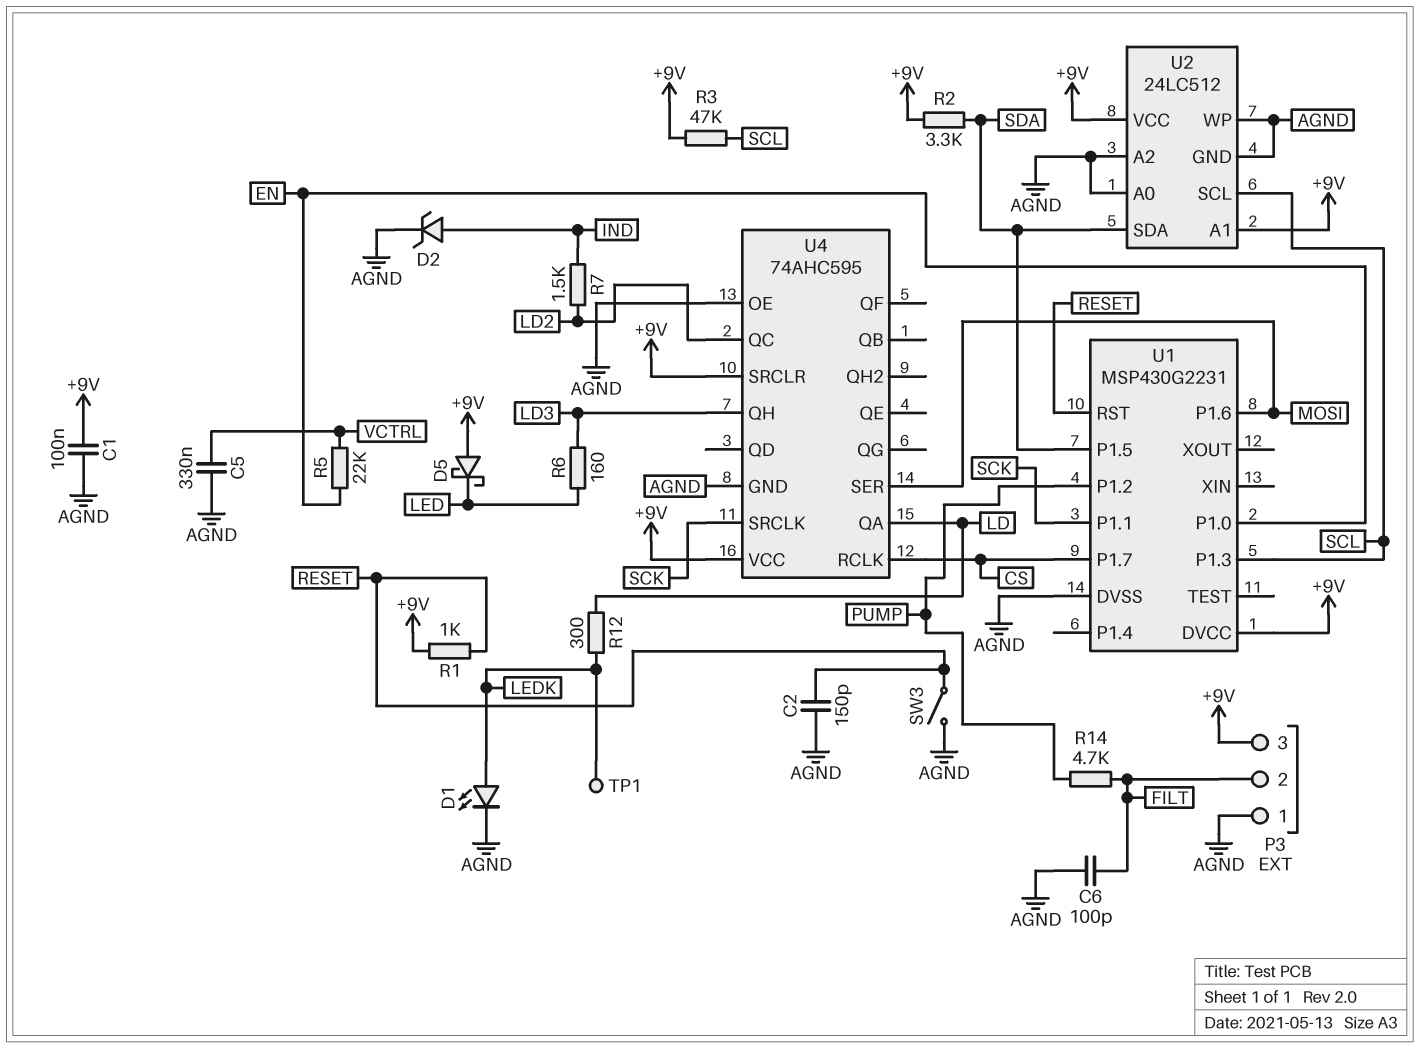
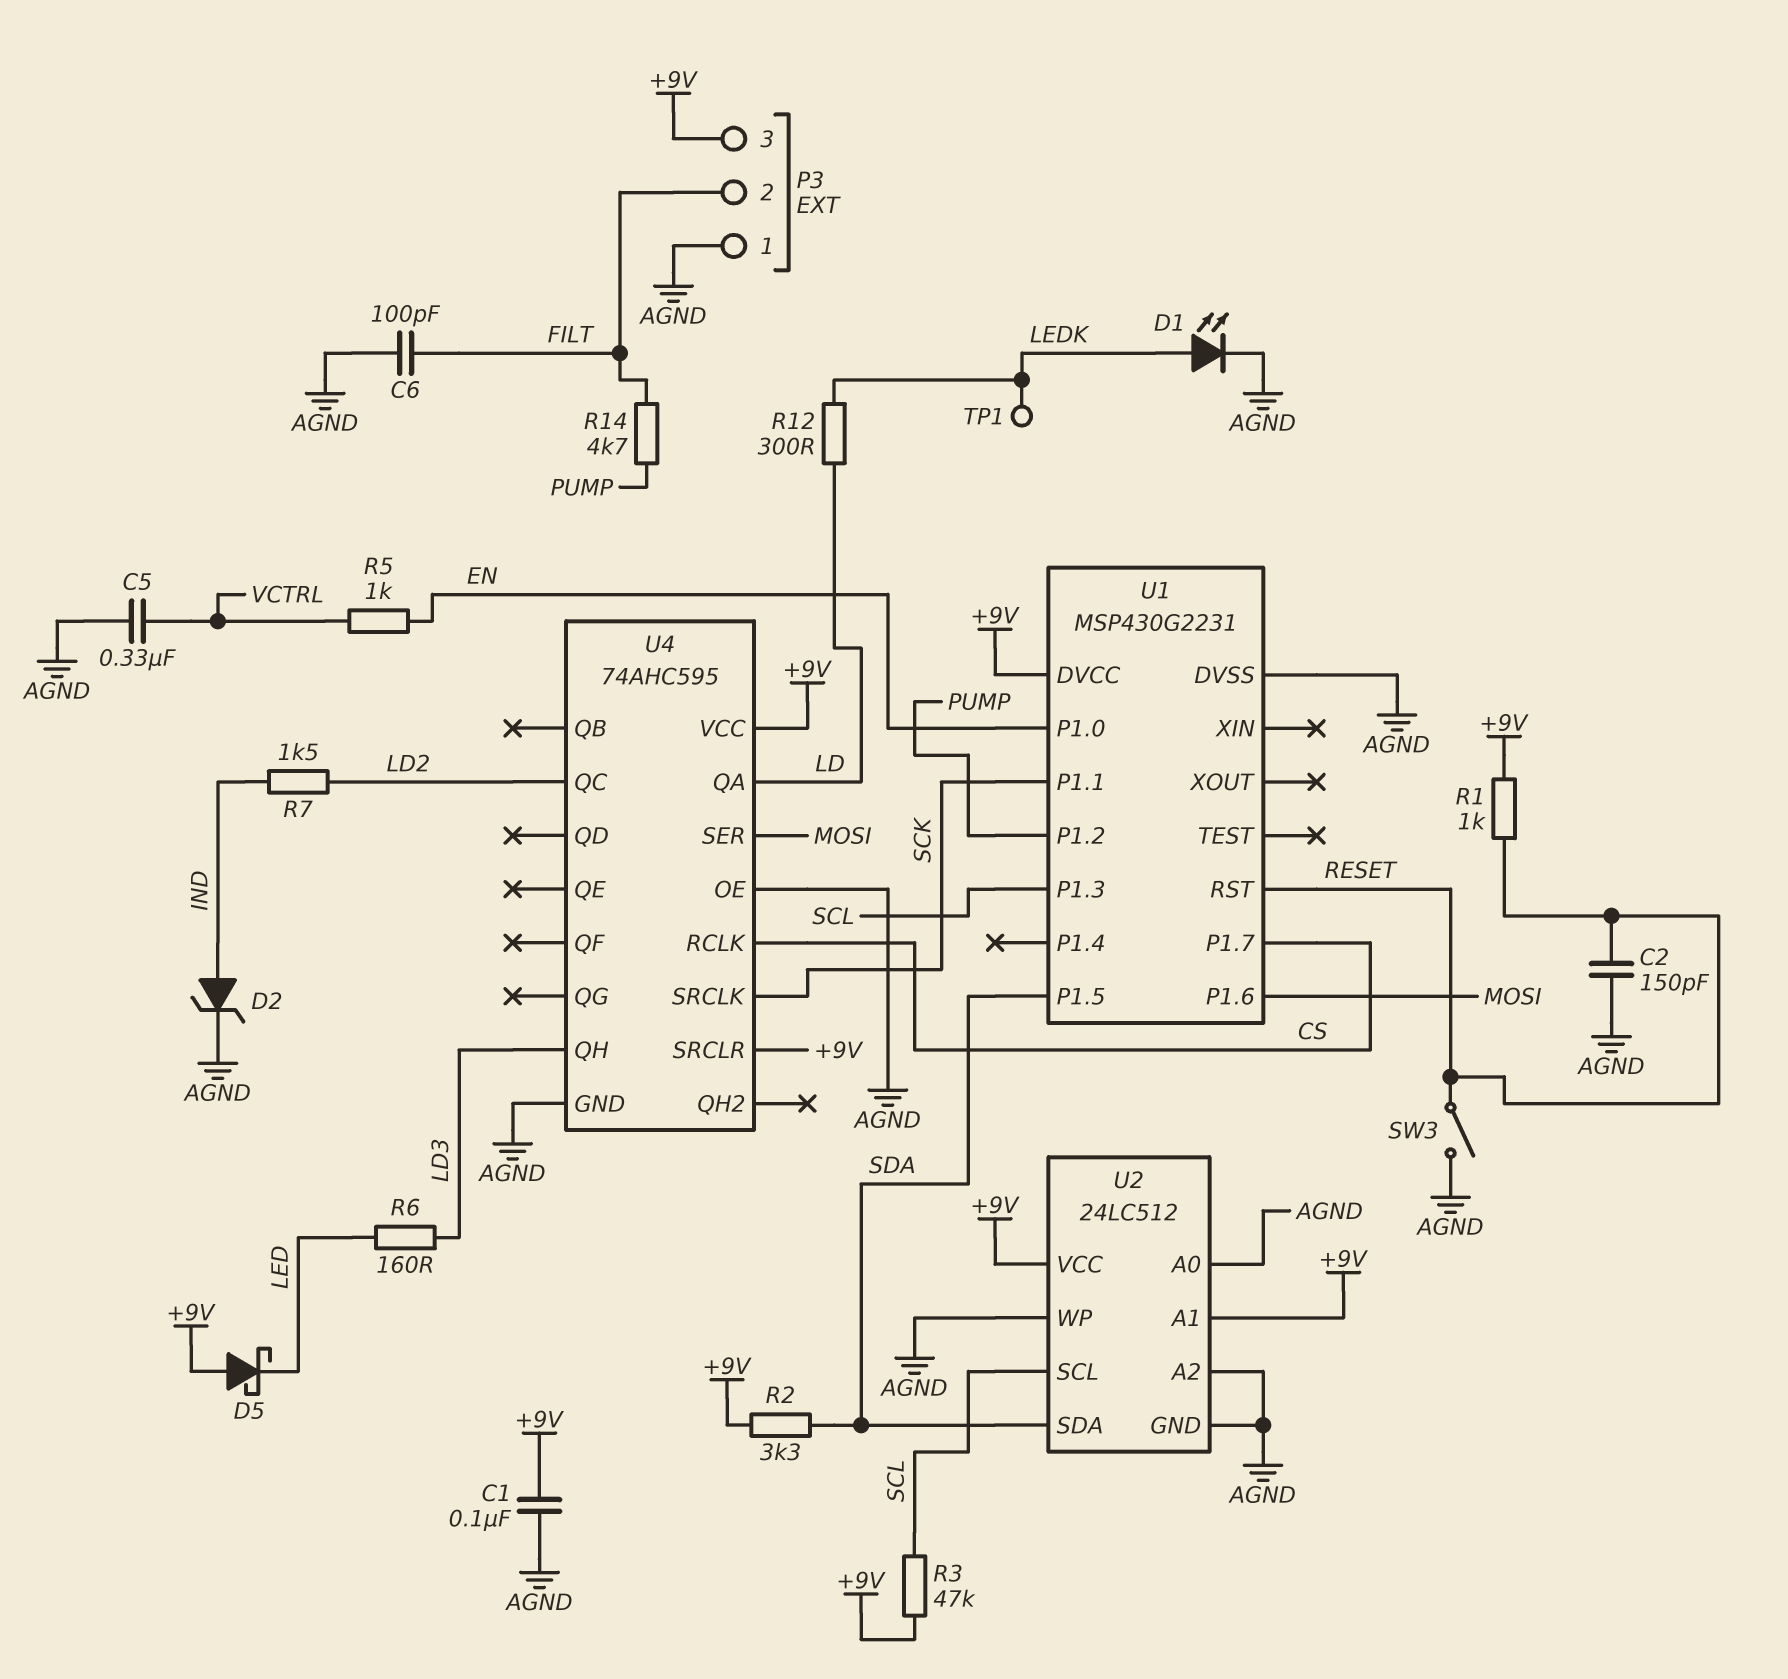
R5: 22k (EN, VCTRL) -> 1k (EN, VCTRL)

